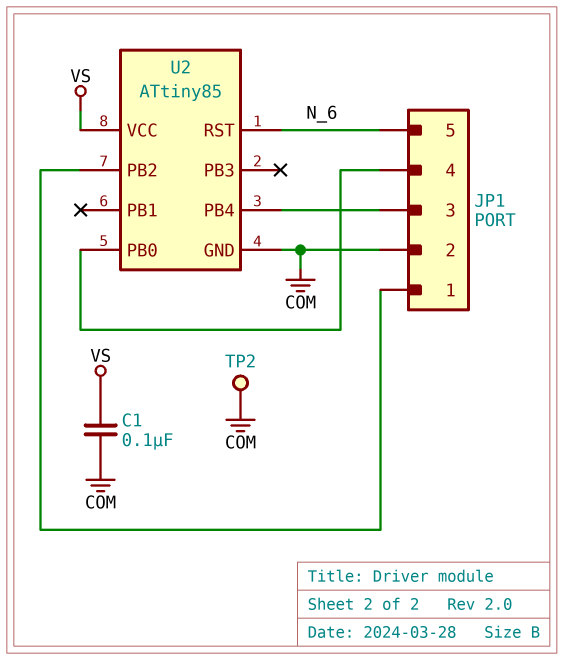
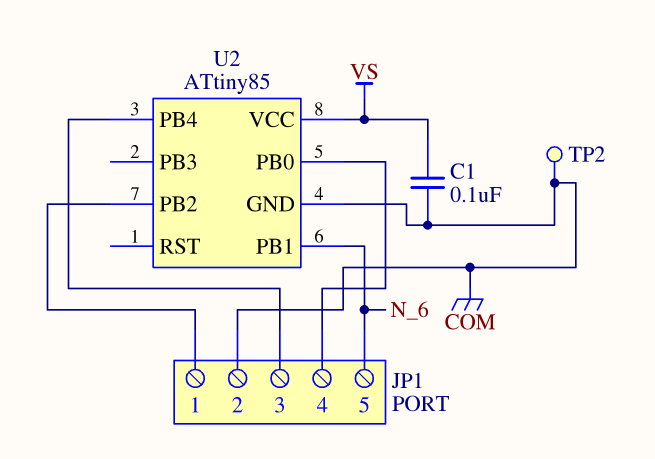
U2 pin PB1: none -> N_6
U2 pin RST: N_6 -> none

